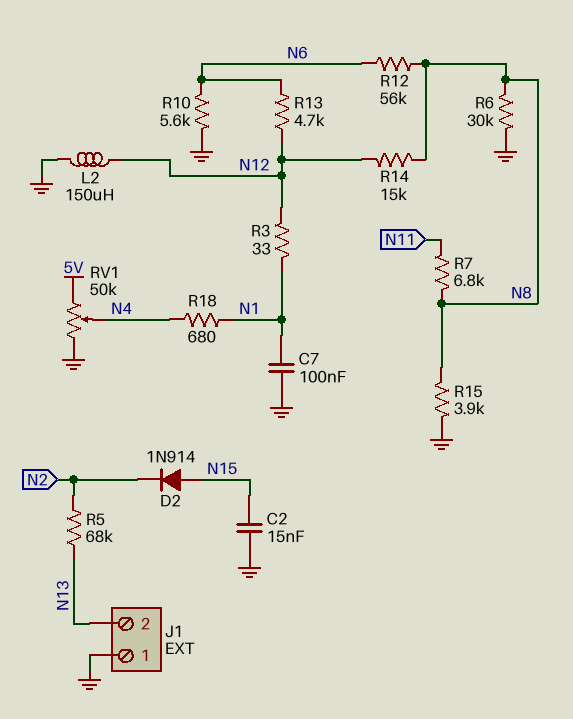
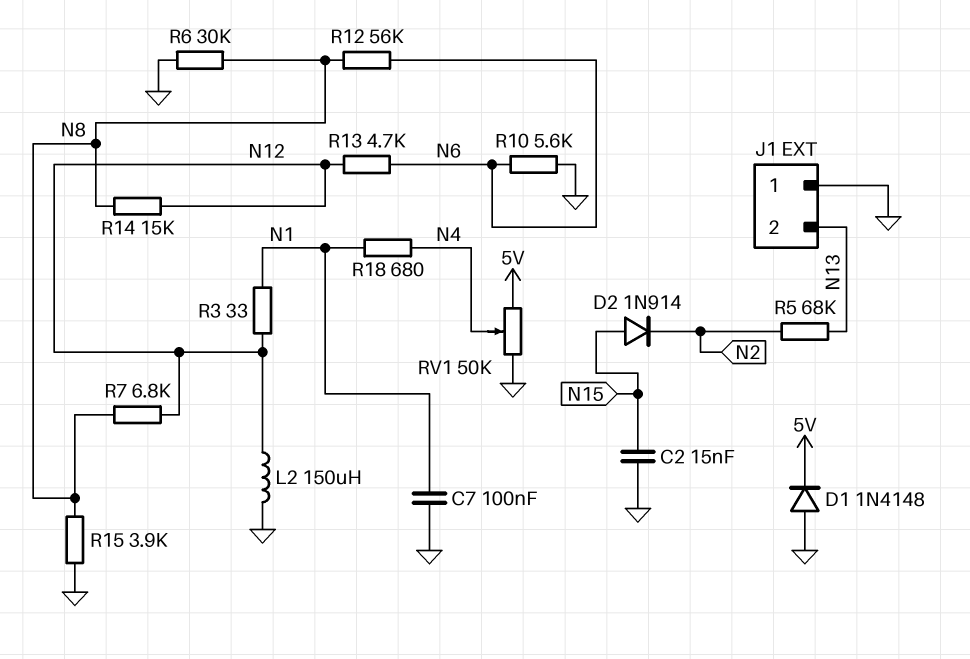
D1: none -> diode 1N4148 (A GND, K 5V)
R7: 6.8k (N8, N11) -> 6.8k (N8, N12)

